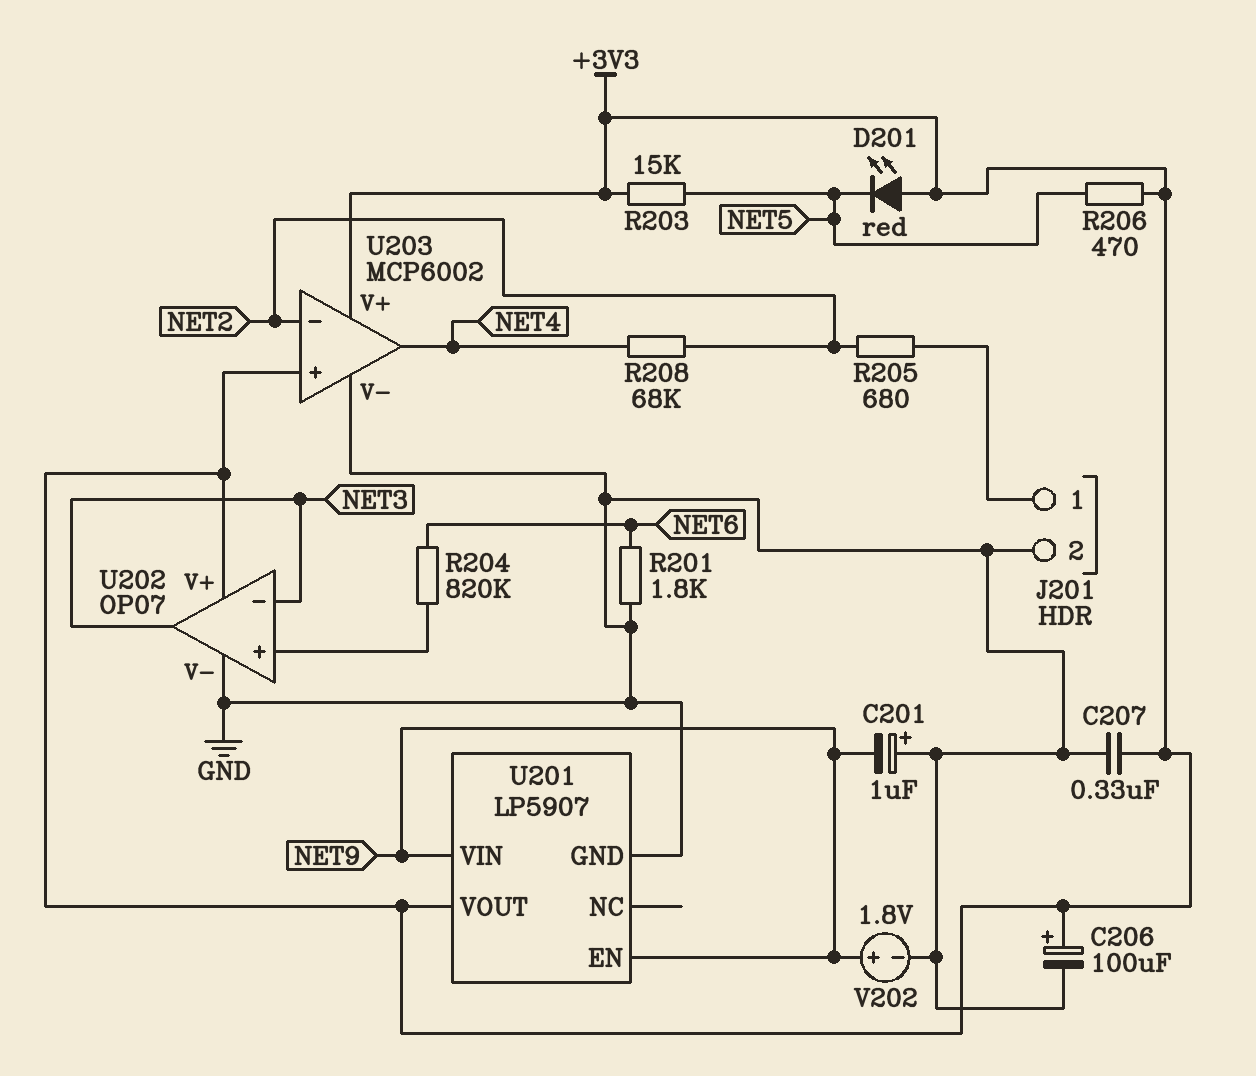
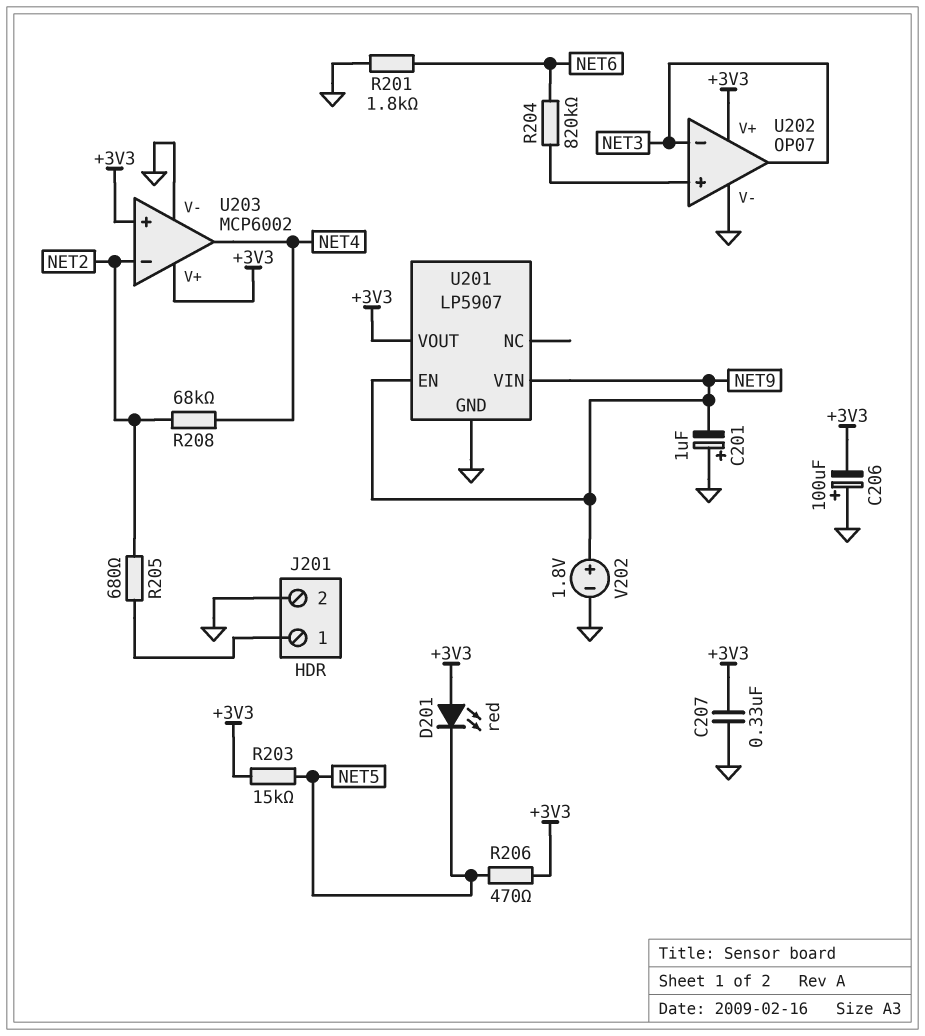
C206: 100uF (plus +3V3, minus GND) -> 100uF (plus GND, minus +3V3)

